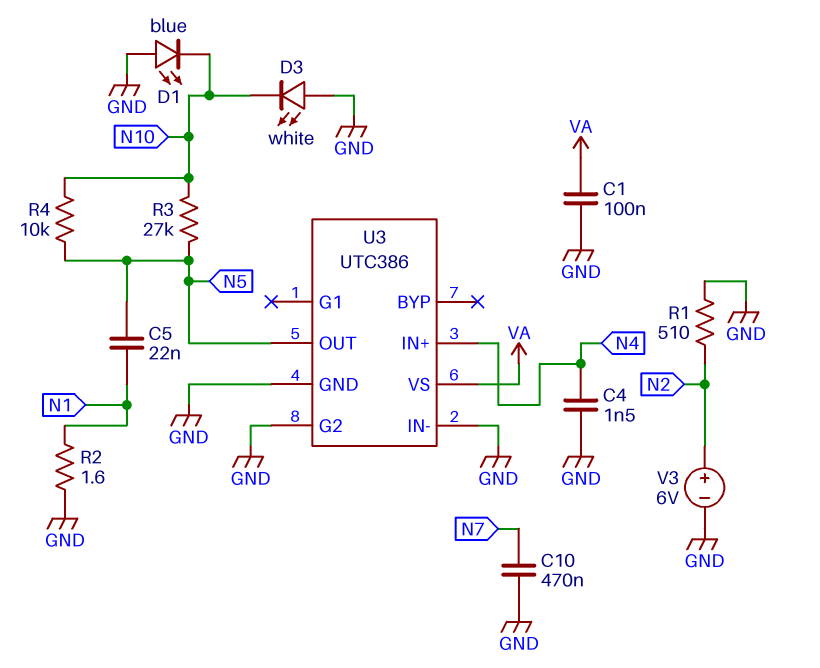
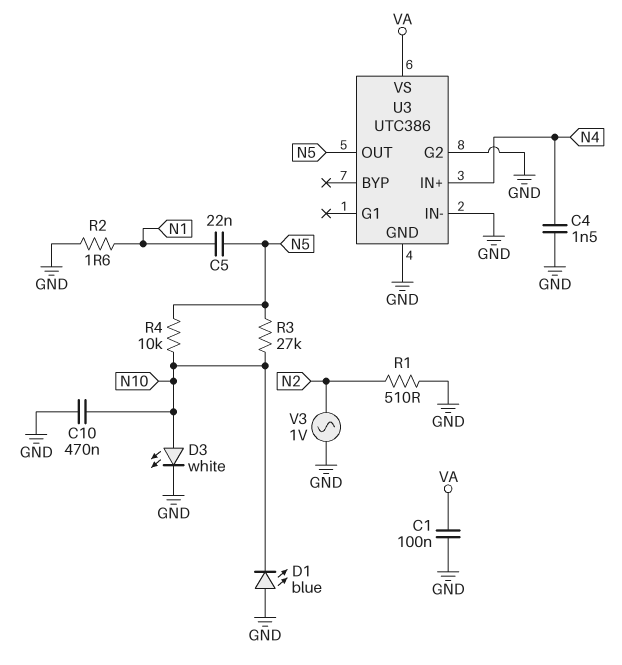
C10: 470nF (GND, N7) -> 470nF (GND, N10)
D3: LED white (A GND, K N10) -> LED white (A N10, K GND)
V3: 6V (plus N2, minus GND) -> AC 1V (GND, N2)

